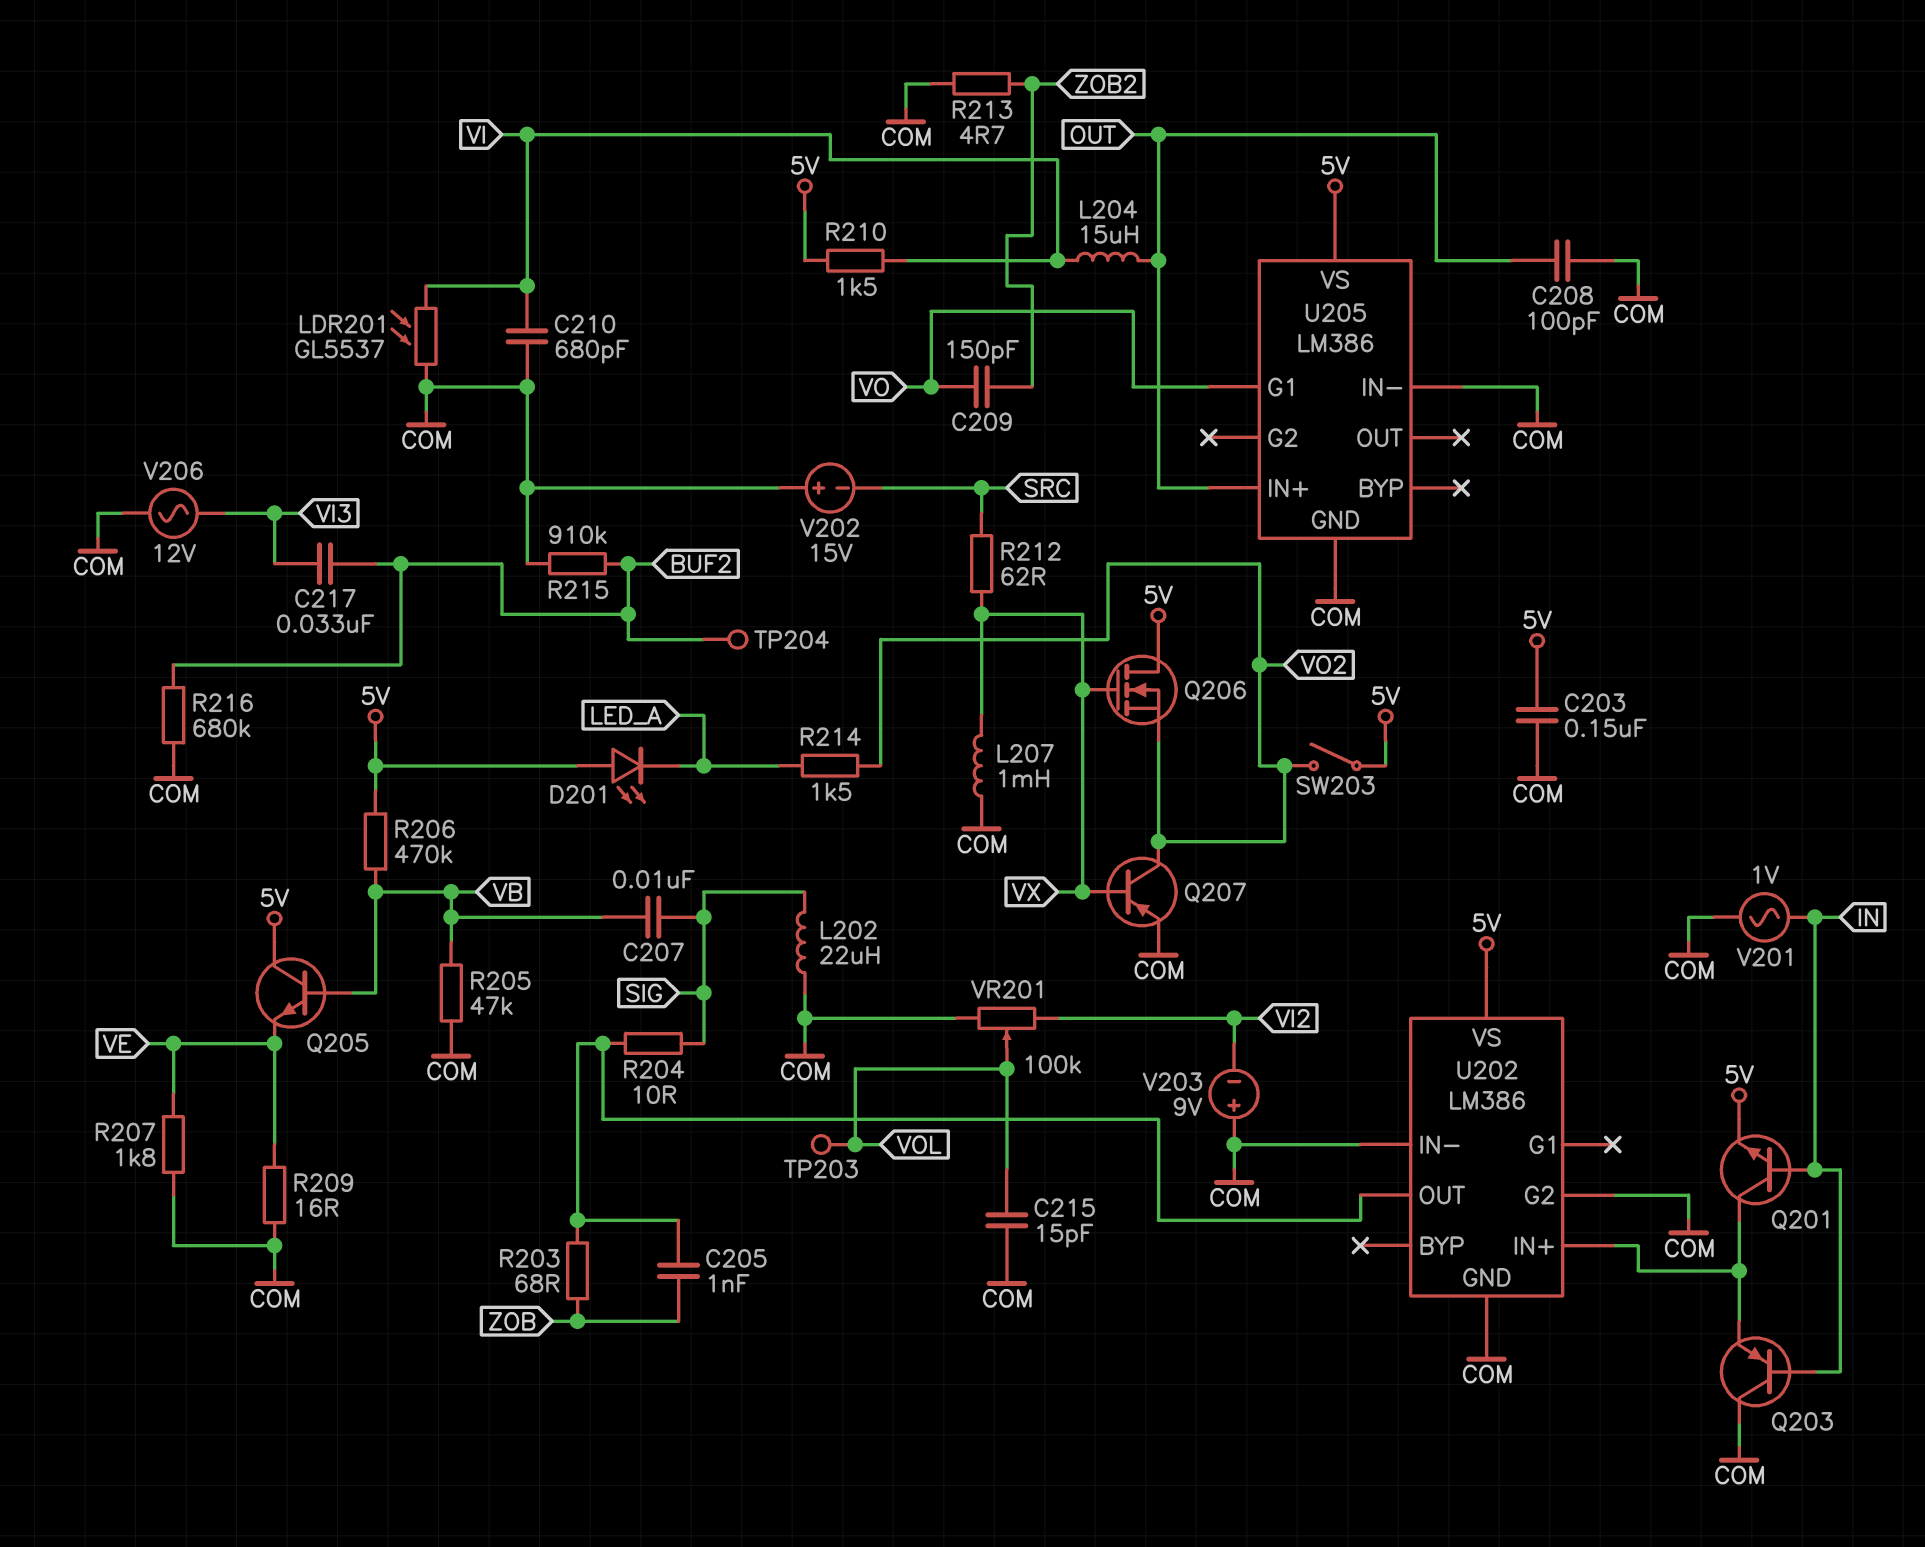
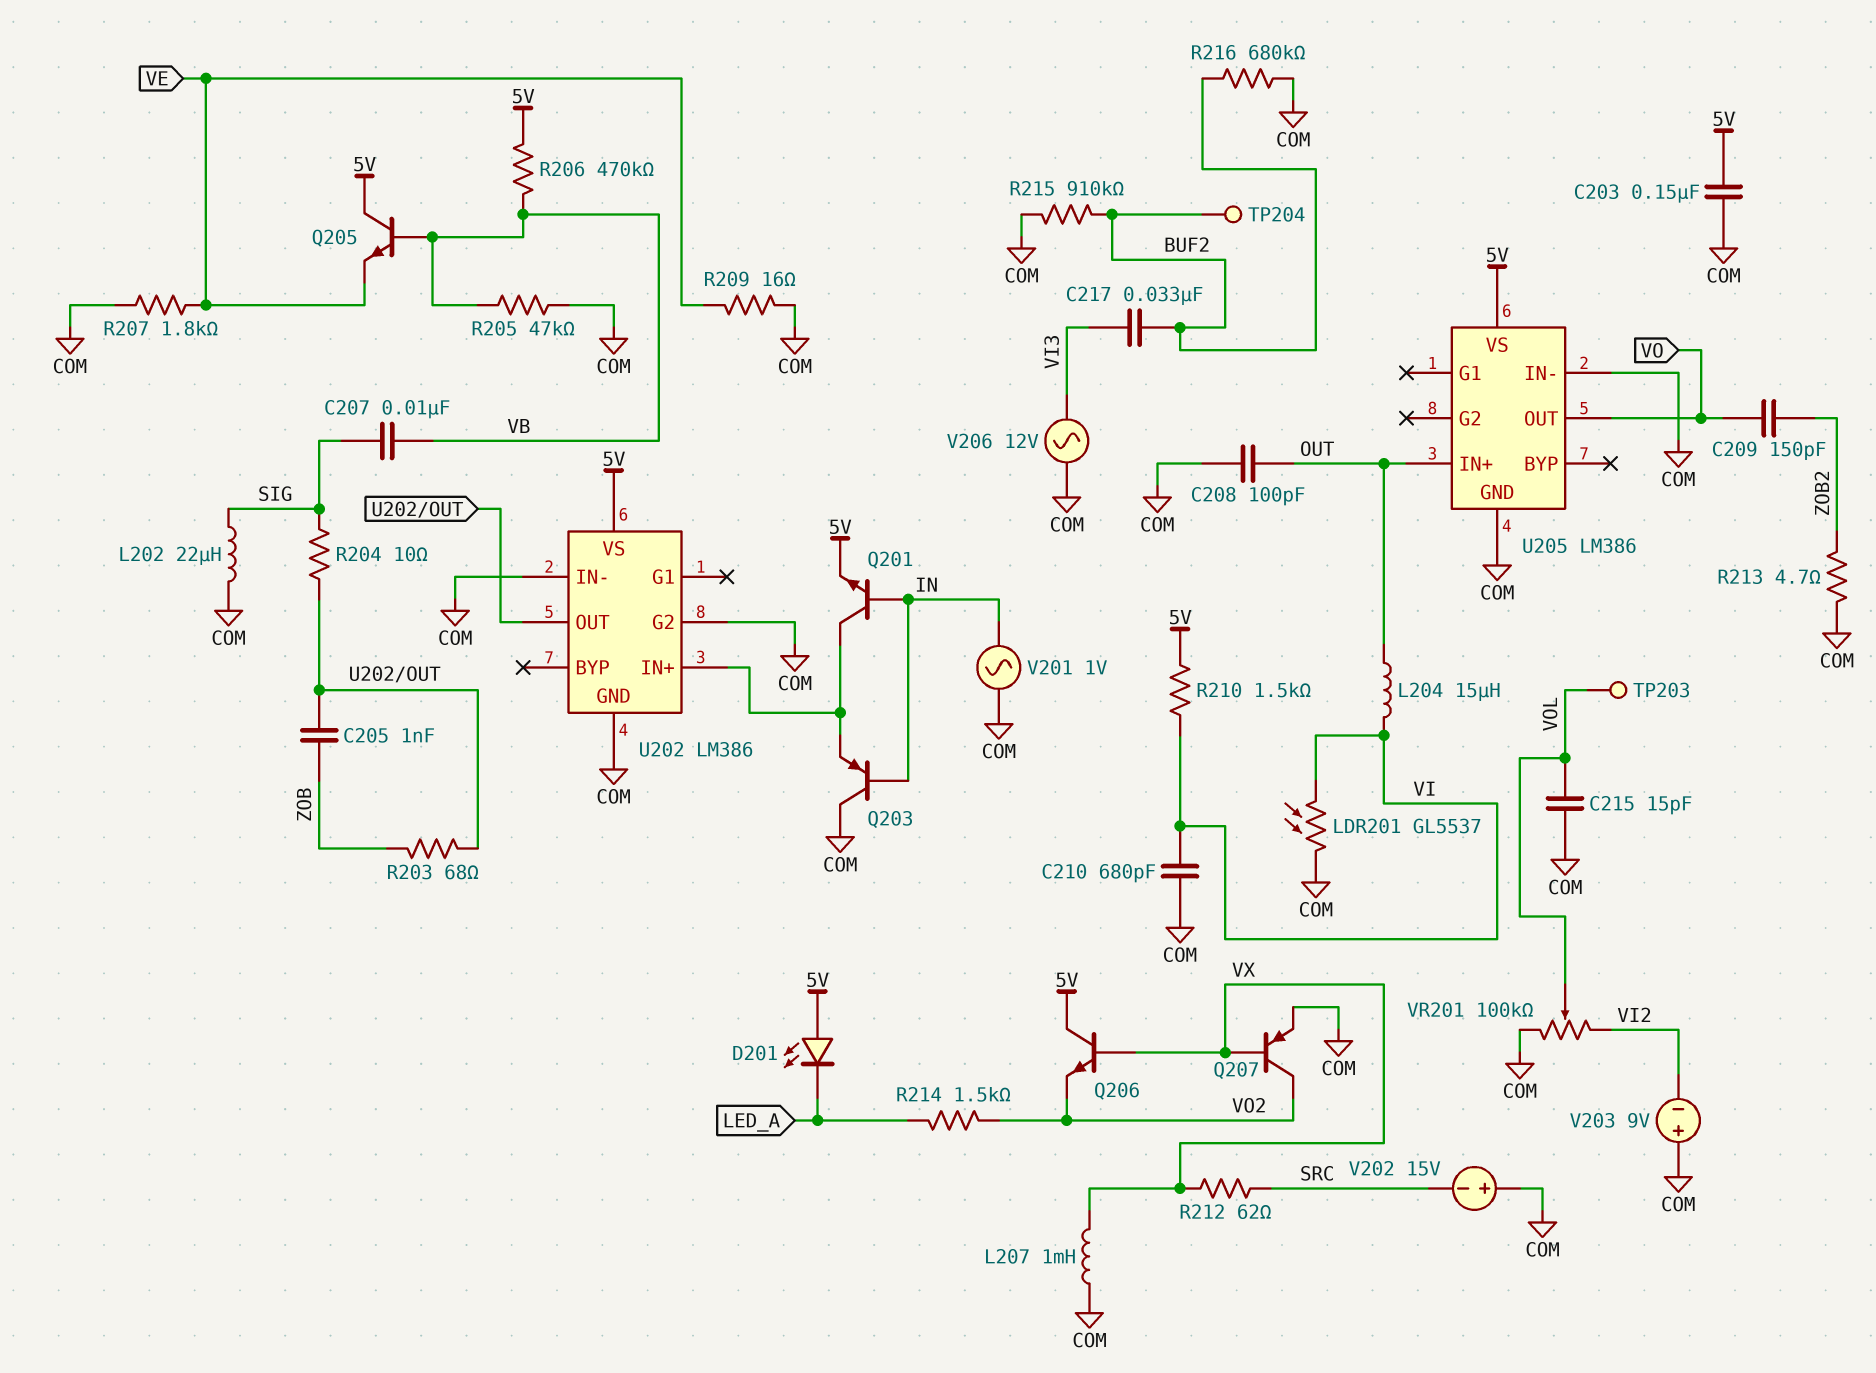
Q206: NMOS (G VX, D 5V, S VO2) -> NPN (B VX, C 5V, E VO2)
SW203: switch (5V, VO2) -> none
U205 pin G1: VO -> none
U205 pin OUT: none -> VO

